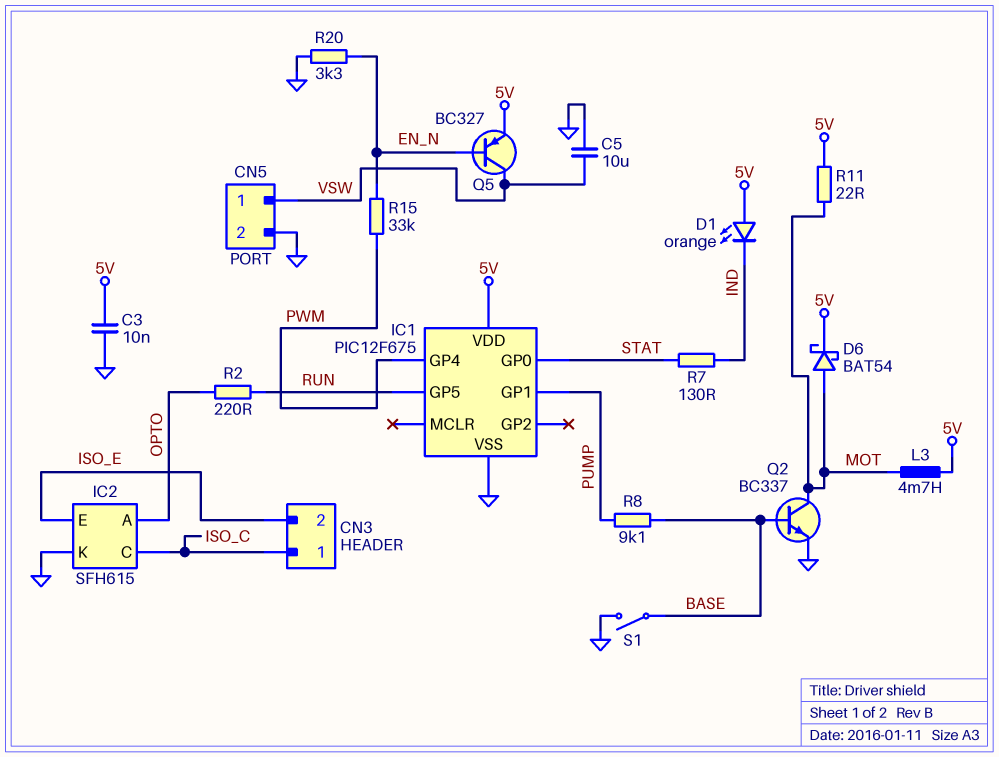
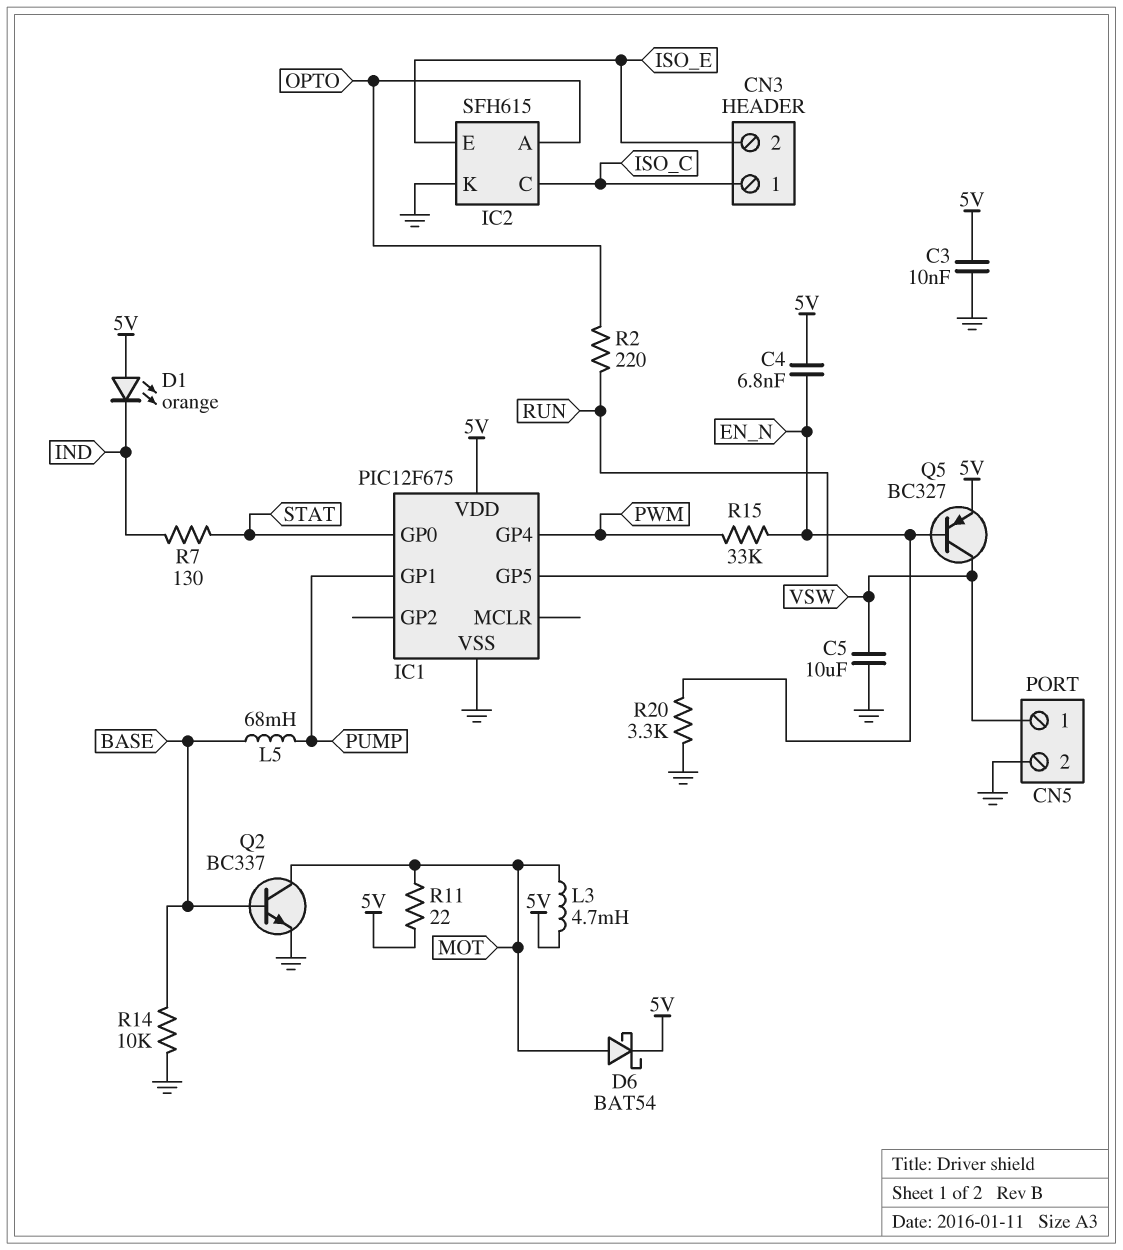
C4: none -> 6.8nF (5V, EN_N)
L5: none -> 68mH (BASE, PUMP)
R8: 9.1k (BASE, PUMP) -> none
R14: none -> 10k (BASE, GND)
S1: switch (BASE, GND) -> none

